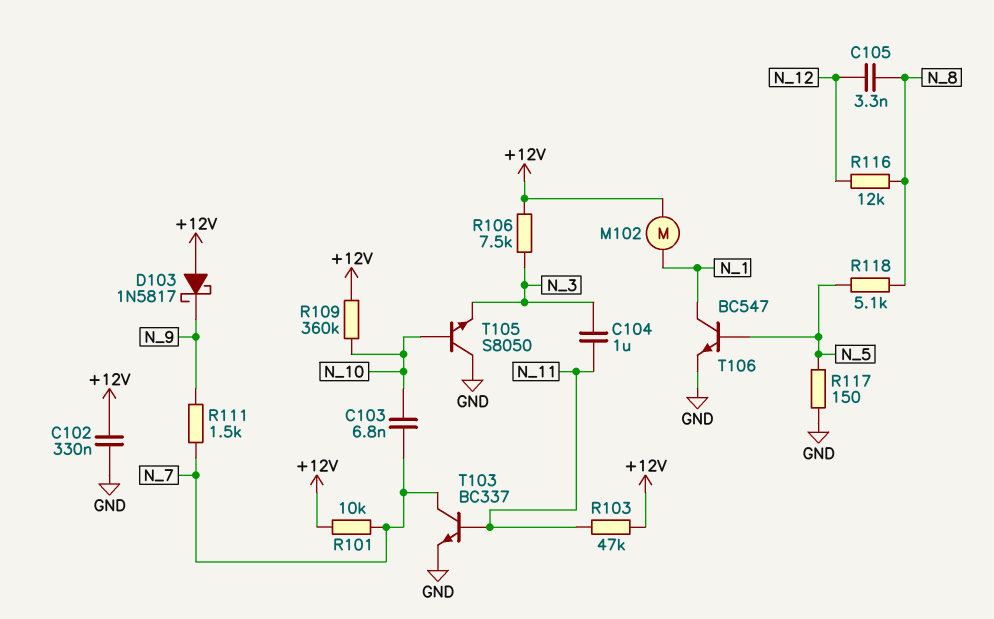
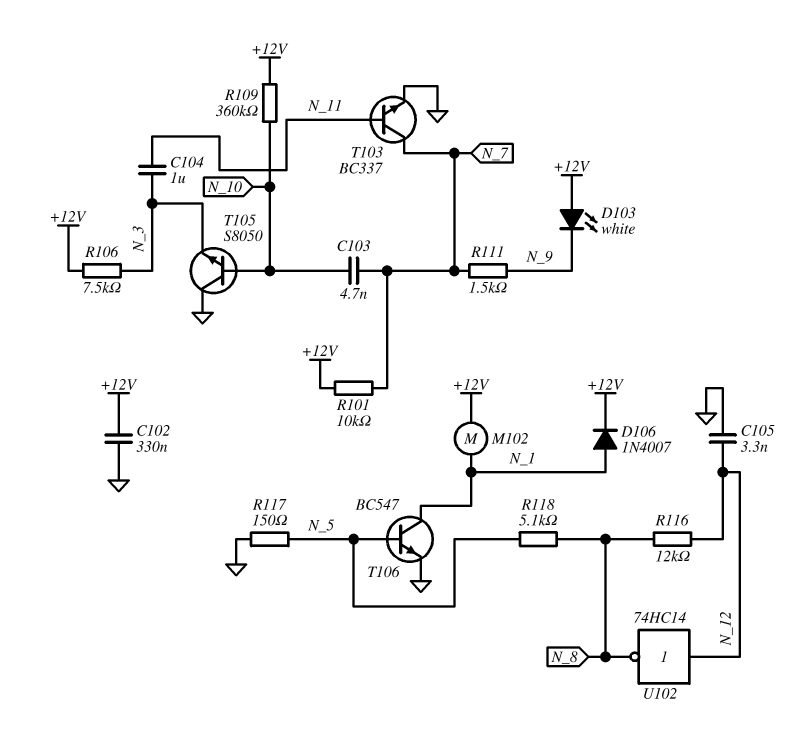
C103: 6.8nF (N_7, N_10) -> 4.7nF (N_7, N_10)
C105: 3.3nF (N_8, N_12) -> 3.3nF (GND, N_12)
D103: schottky 1N5817 (A +12V, K N_9) -> LED white (A +12V, K N_9)
D106: none -> diode 1N4007 (A N_1, K +12V)
R103: 47k (+12V, N_11) -> none
U102: none -> NOT 74HC14 (in N_12, out N_8)

